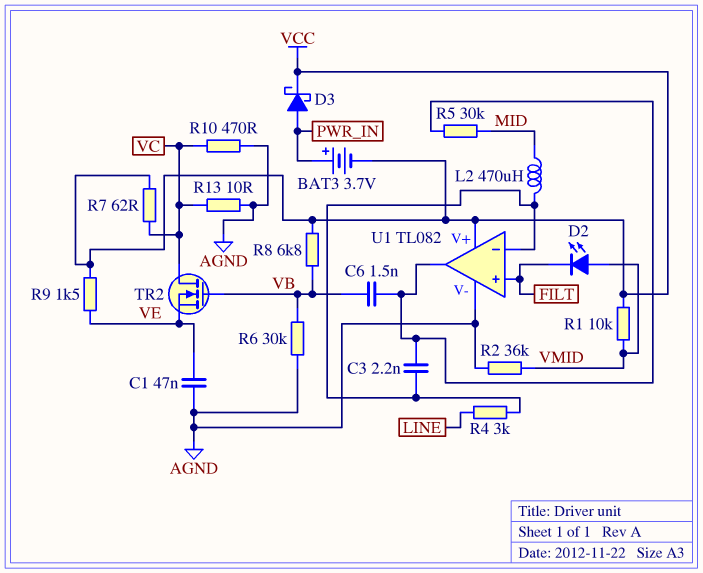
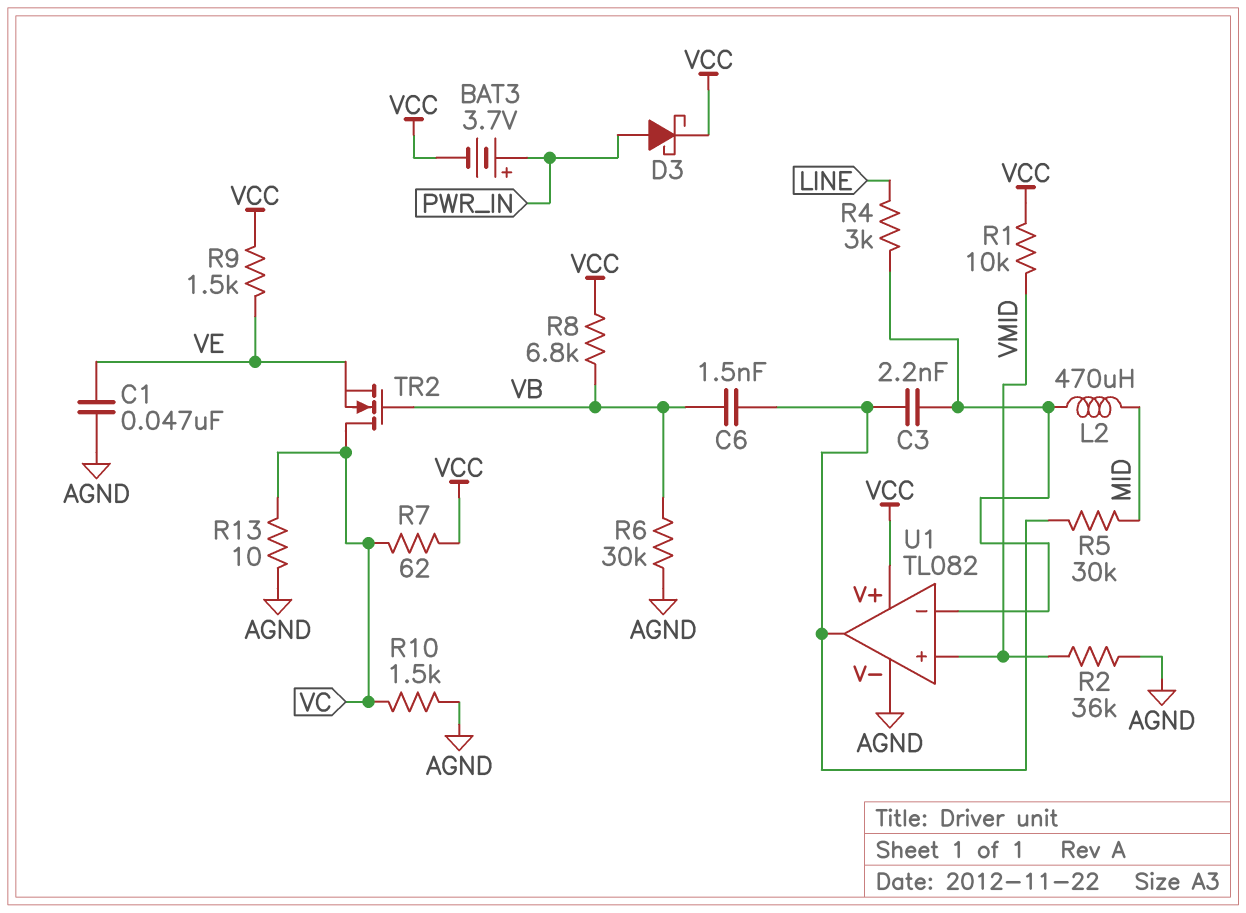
D2: LED (A VMID, K FILT) -> none
R10: 470 (AGND, VC) -> 1.5k (AGND, VC)
U1 pin in+: FILT -> VMID

